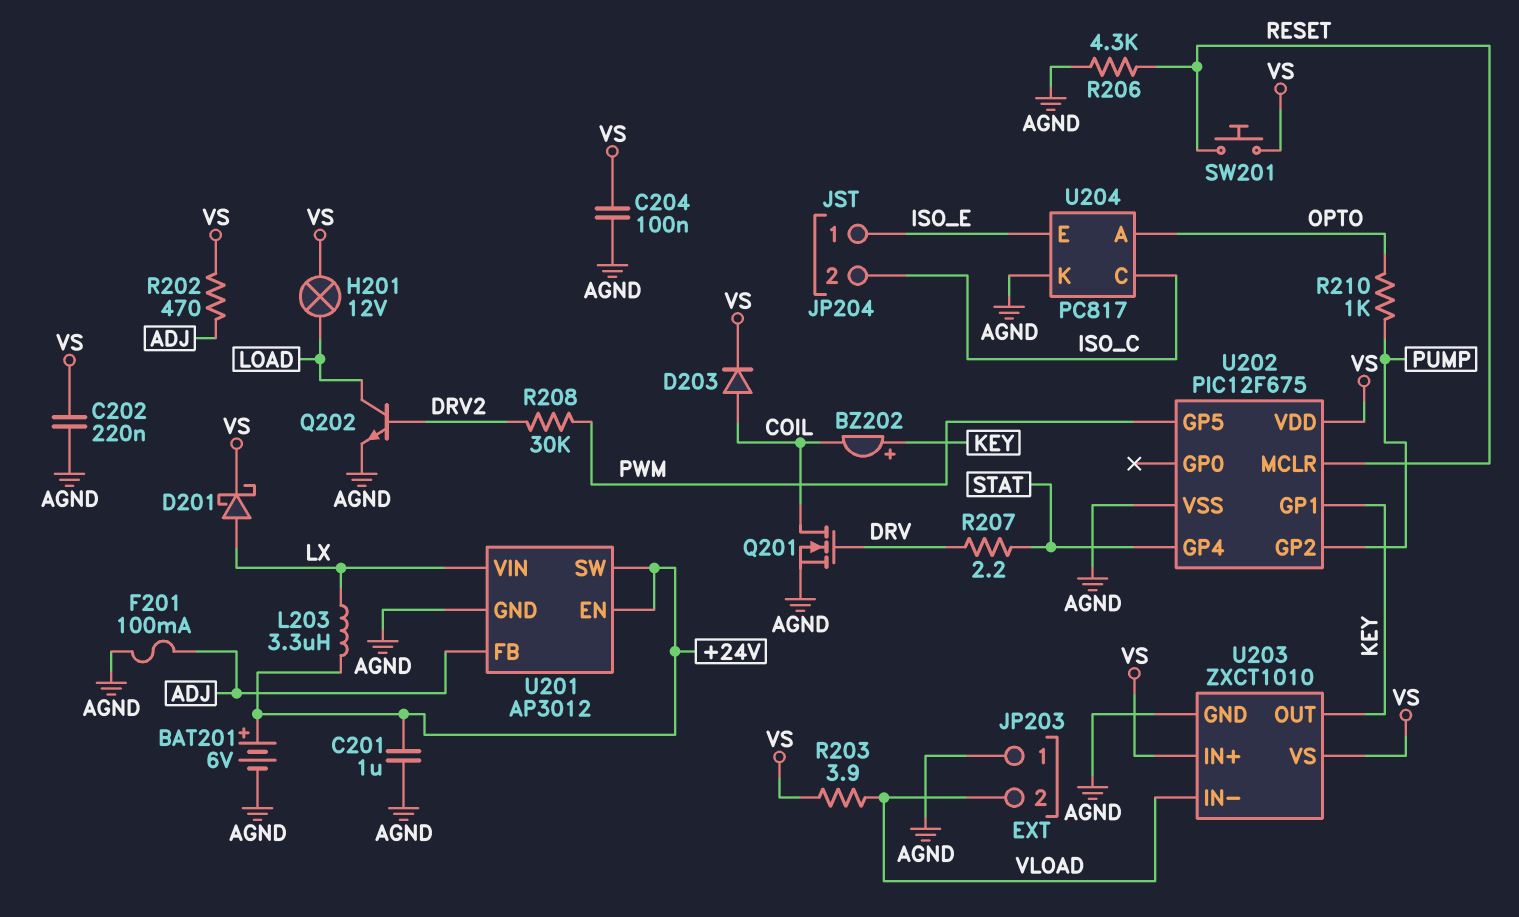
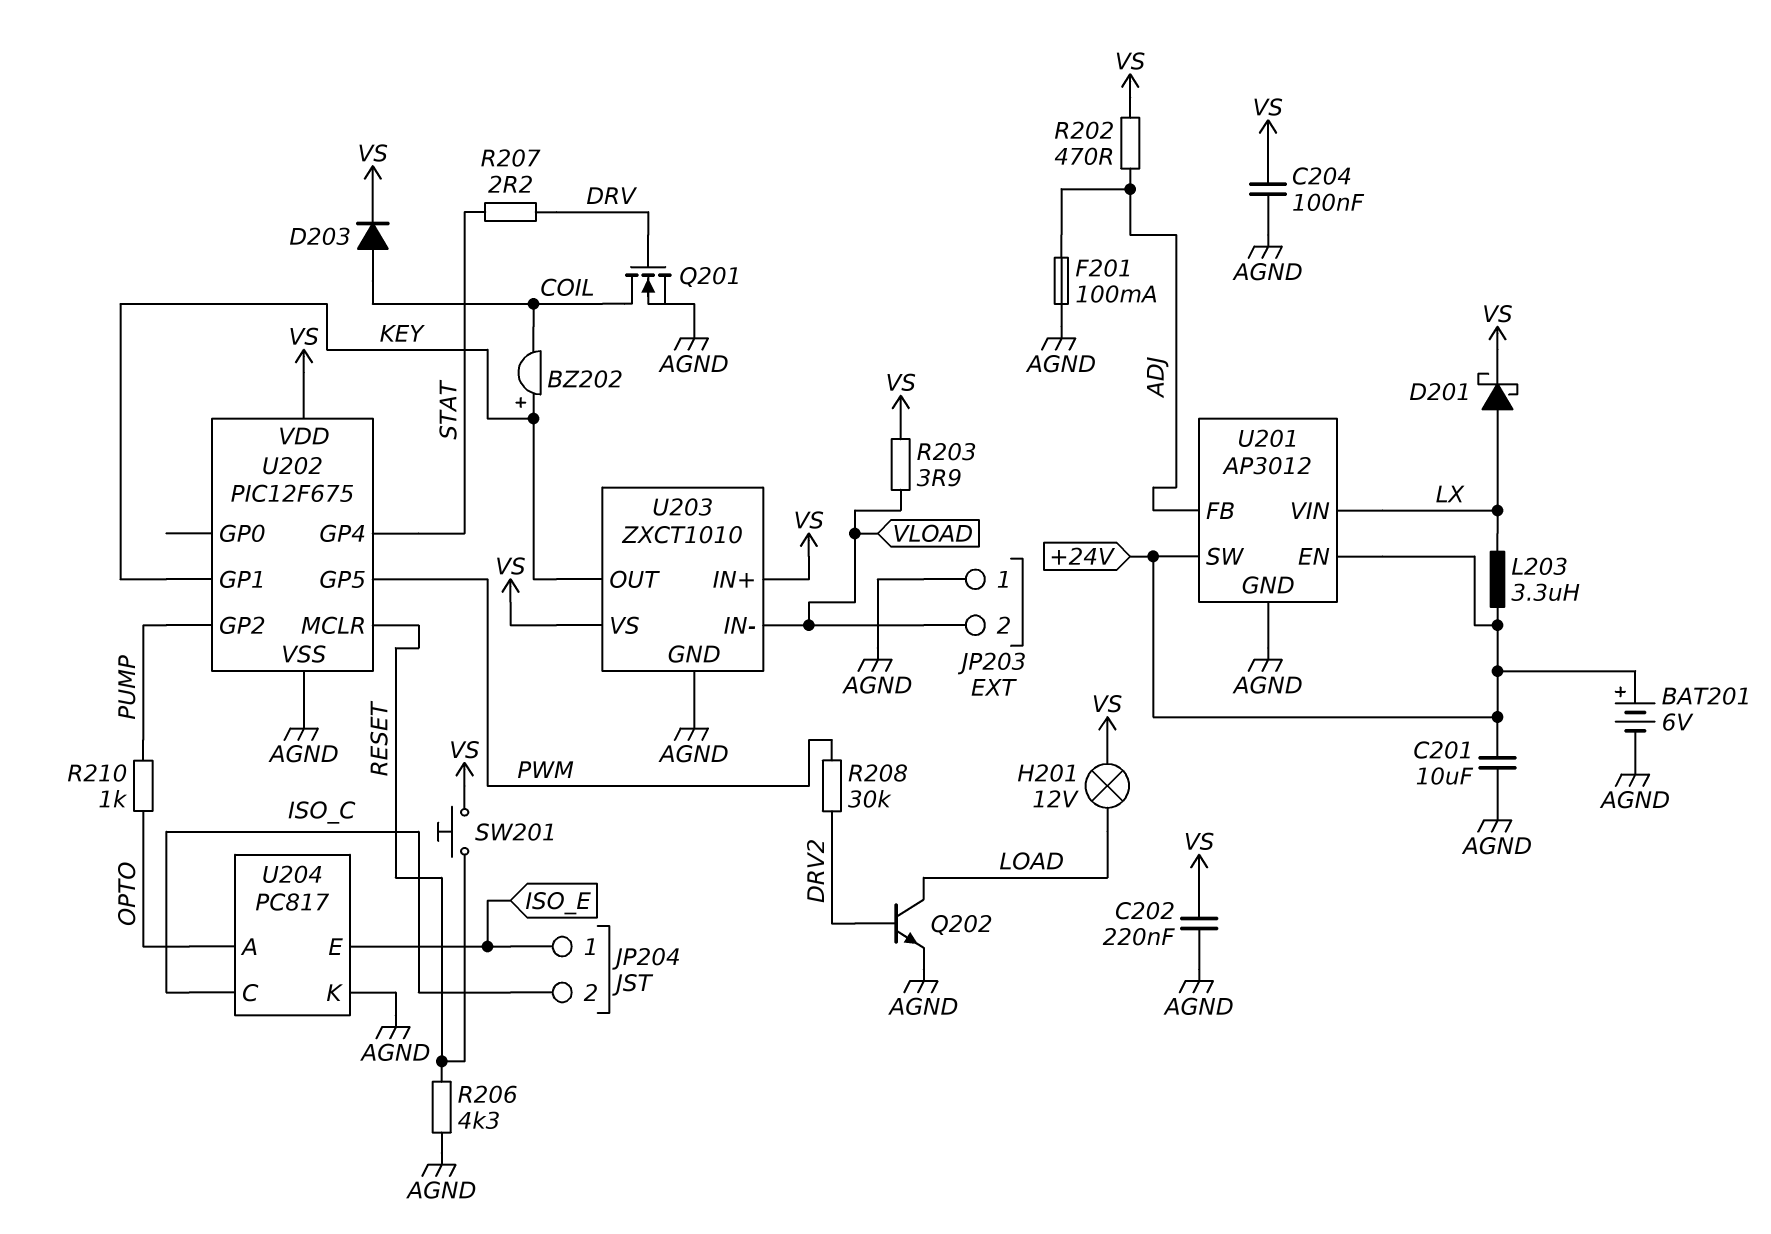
C201: 1uF (+24V, AGND) -> 10uF (+24V, AGND)

